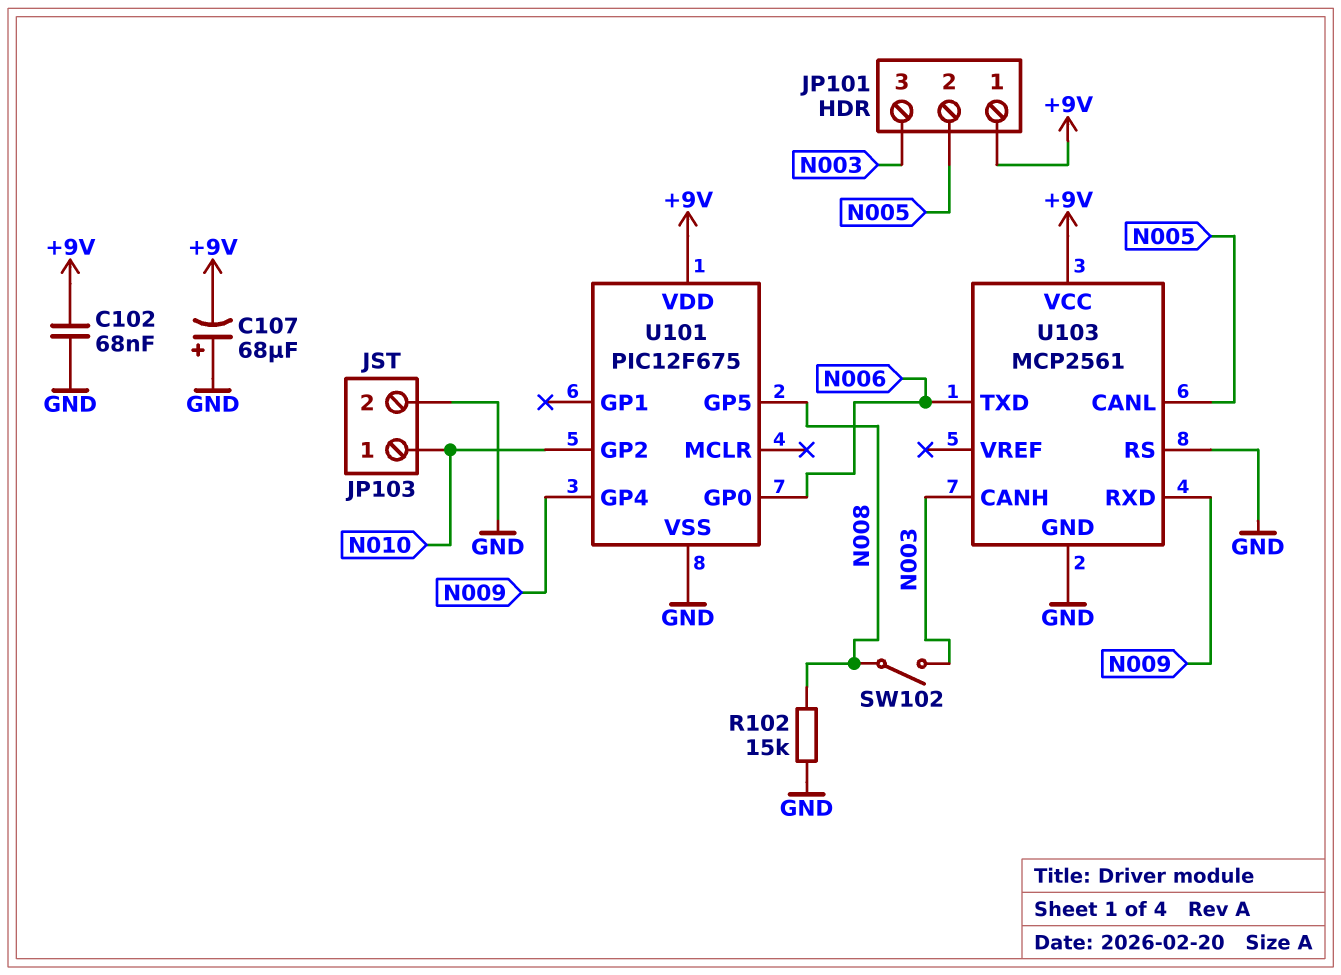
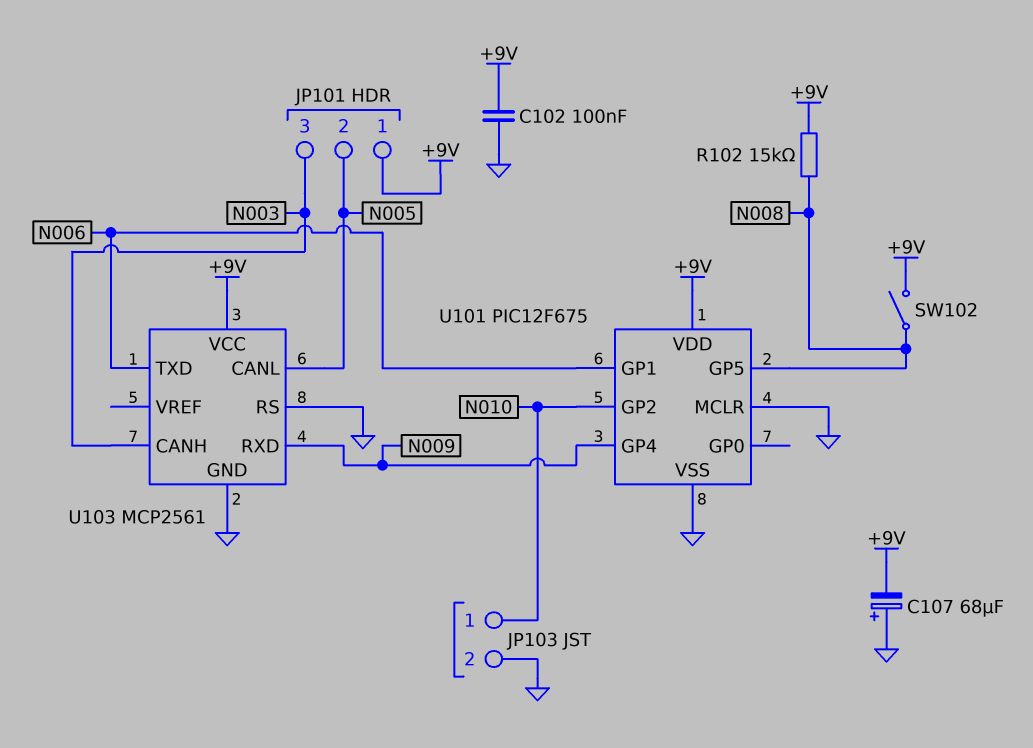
C102: 68nF (+9V, GND) -> 100nF (+9V, GND)
R102: 15k (GND, N008) -> 15k (+9V, N008)
SW102: switch (N003, N008) -> switch (+9V, N008)
U101 pin GP0: N006 -> none
U101 pin GP1: none -> N006
U101 pin MCLR: none -> GND

